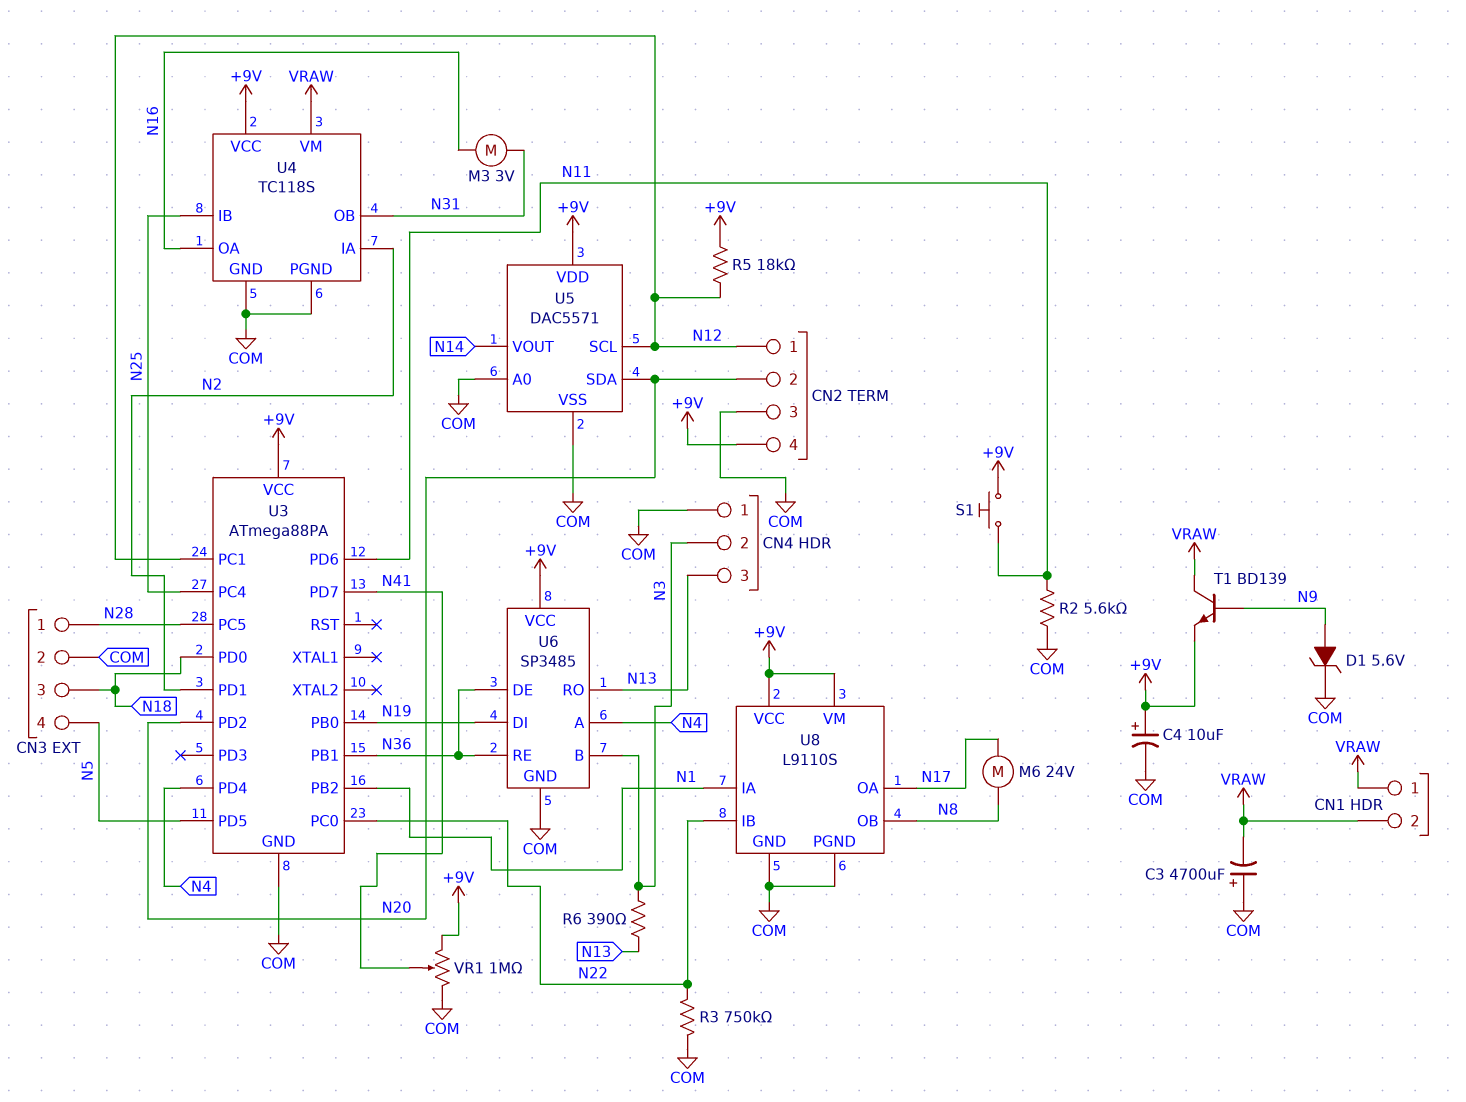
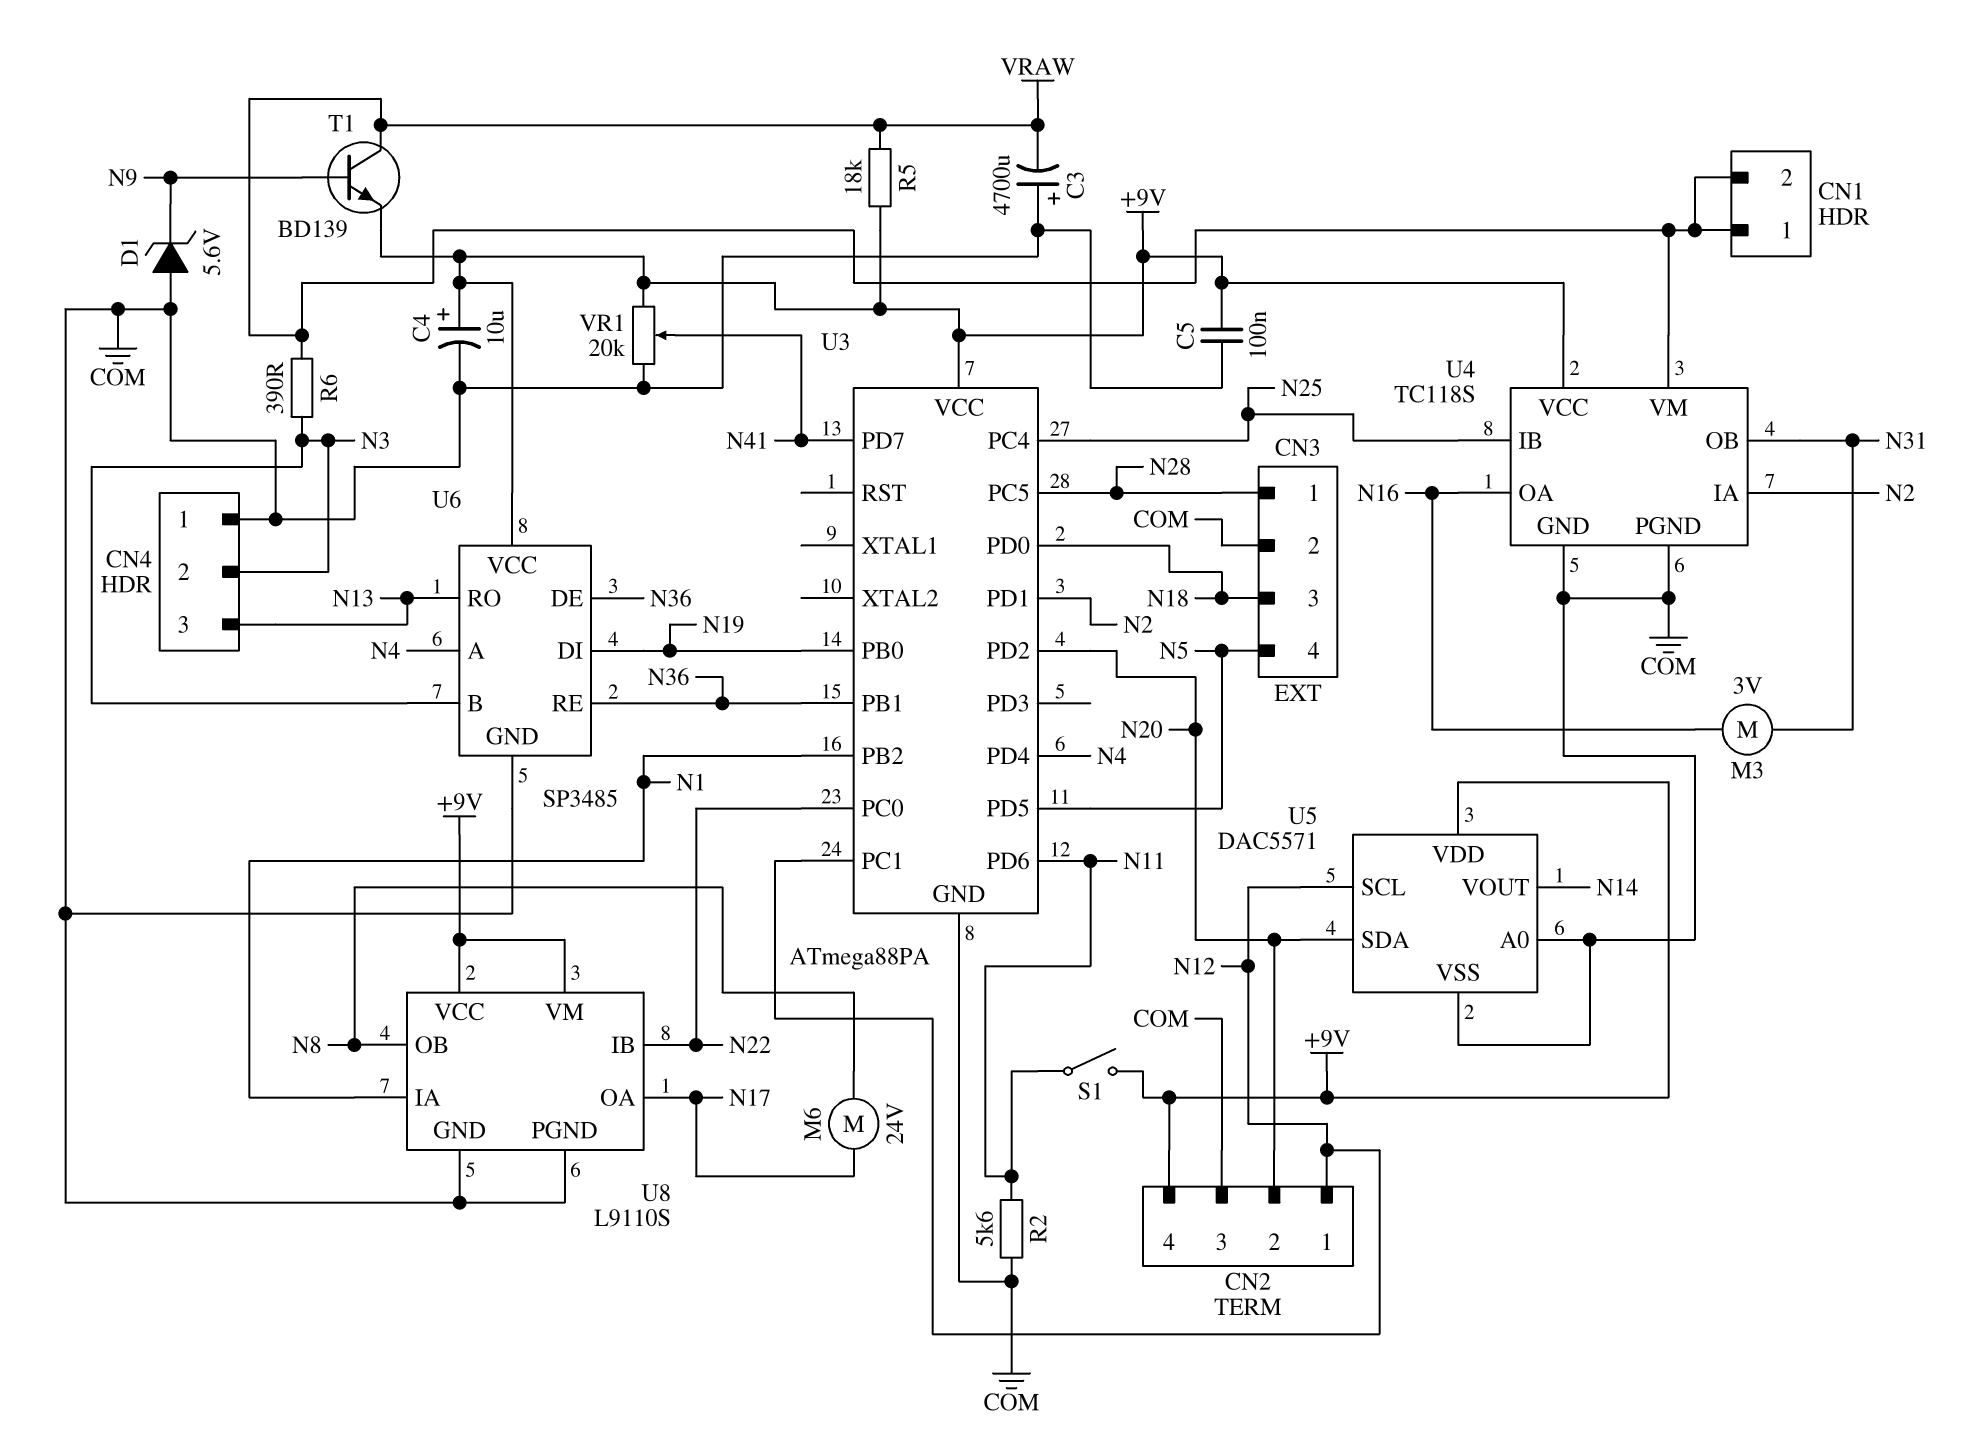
C5: none -> 100nF (+9V, COM)
D1: zener 5.6V (A N9, K COM) -> zener 5.6V (A COM, K N9)
R3: 750k (COM, N22) -> none
R5: 18k (+9V, N12) -> 18k (+9V, VRAW)
R6: 390 (N3, N13) -> 390 (N3, VRAW)
S1: button (+9V, N11) -> switch (+9V, N11)
VR1: 1M (+9V, COM, wiper N41) -> 20k (+9V, COM, wiper N41)

